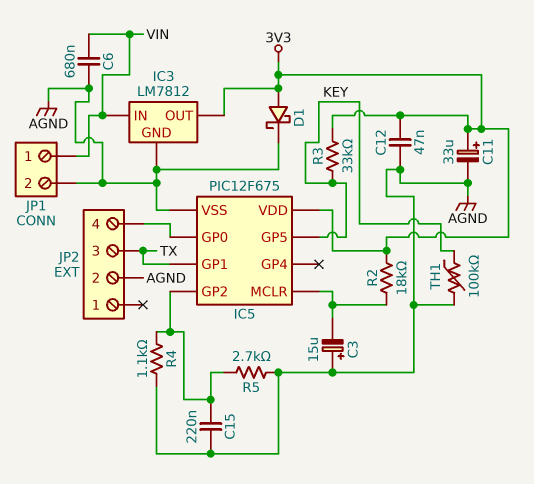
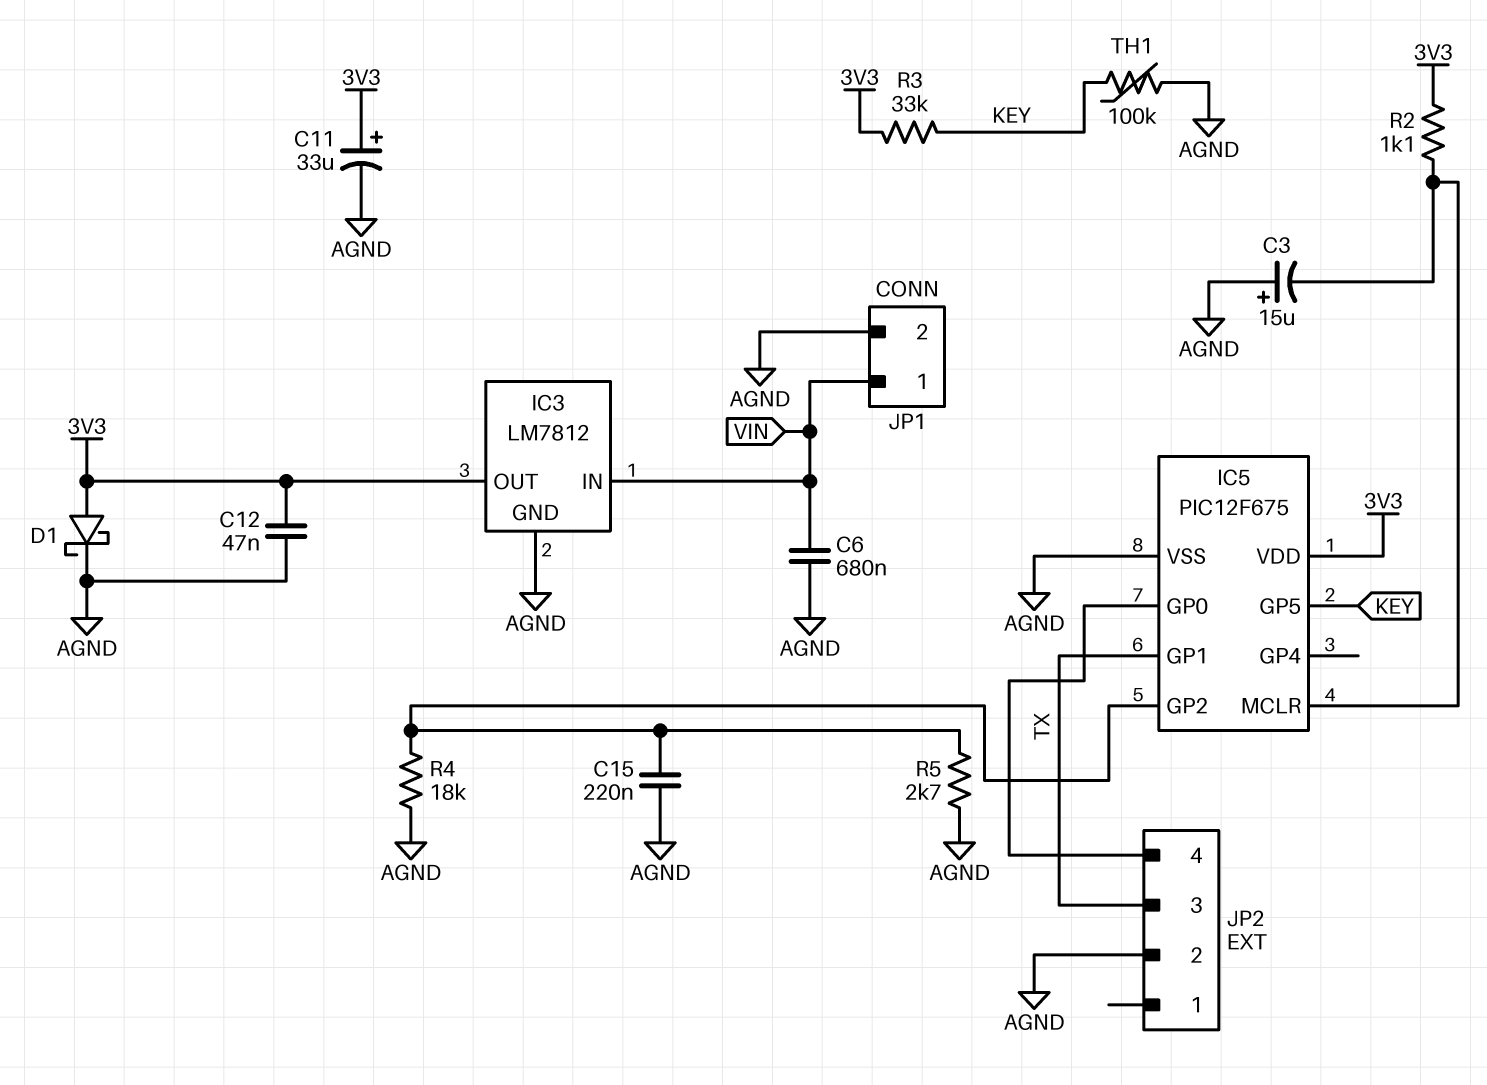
R2: 18k (3V3, IC5/MCLR) -> 1.1k (3V3, IC5/MCLR)
R4: 1.1k (AGND, IC5/GP2) -> 18k (AGND, IC5/GP2)

